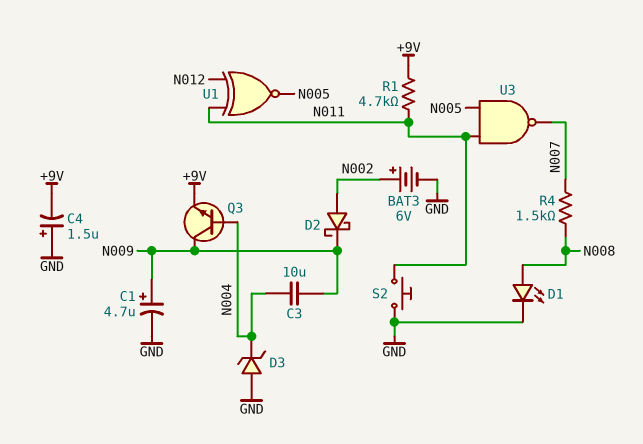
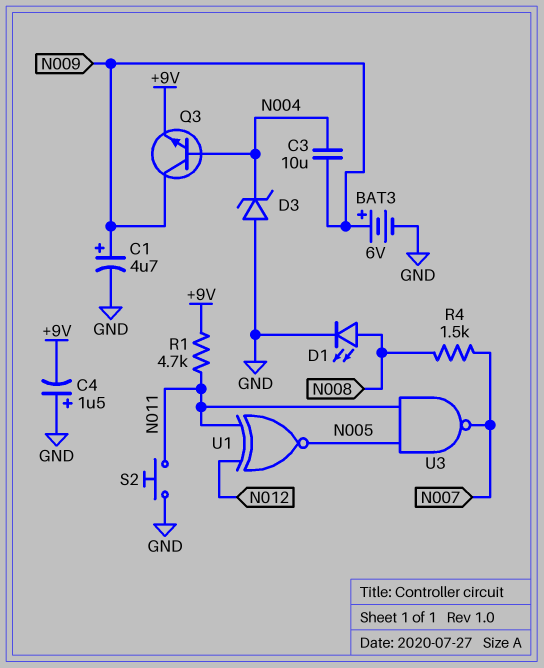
BAT3: 6V (plus N002, minus GND) -> 6V (plus N009, minus GND)
D2: schottky (A N002, K N009) -> none

